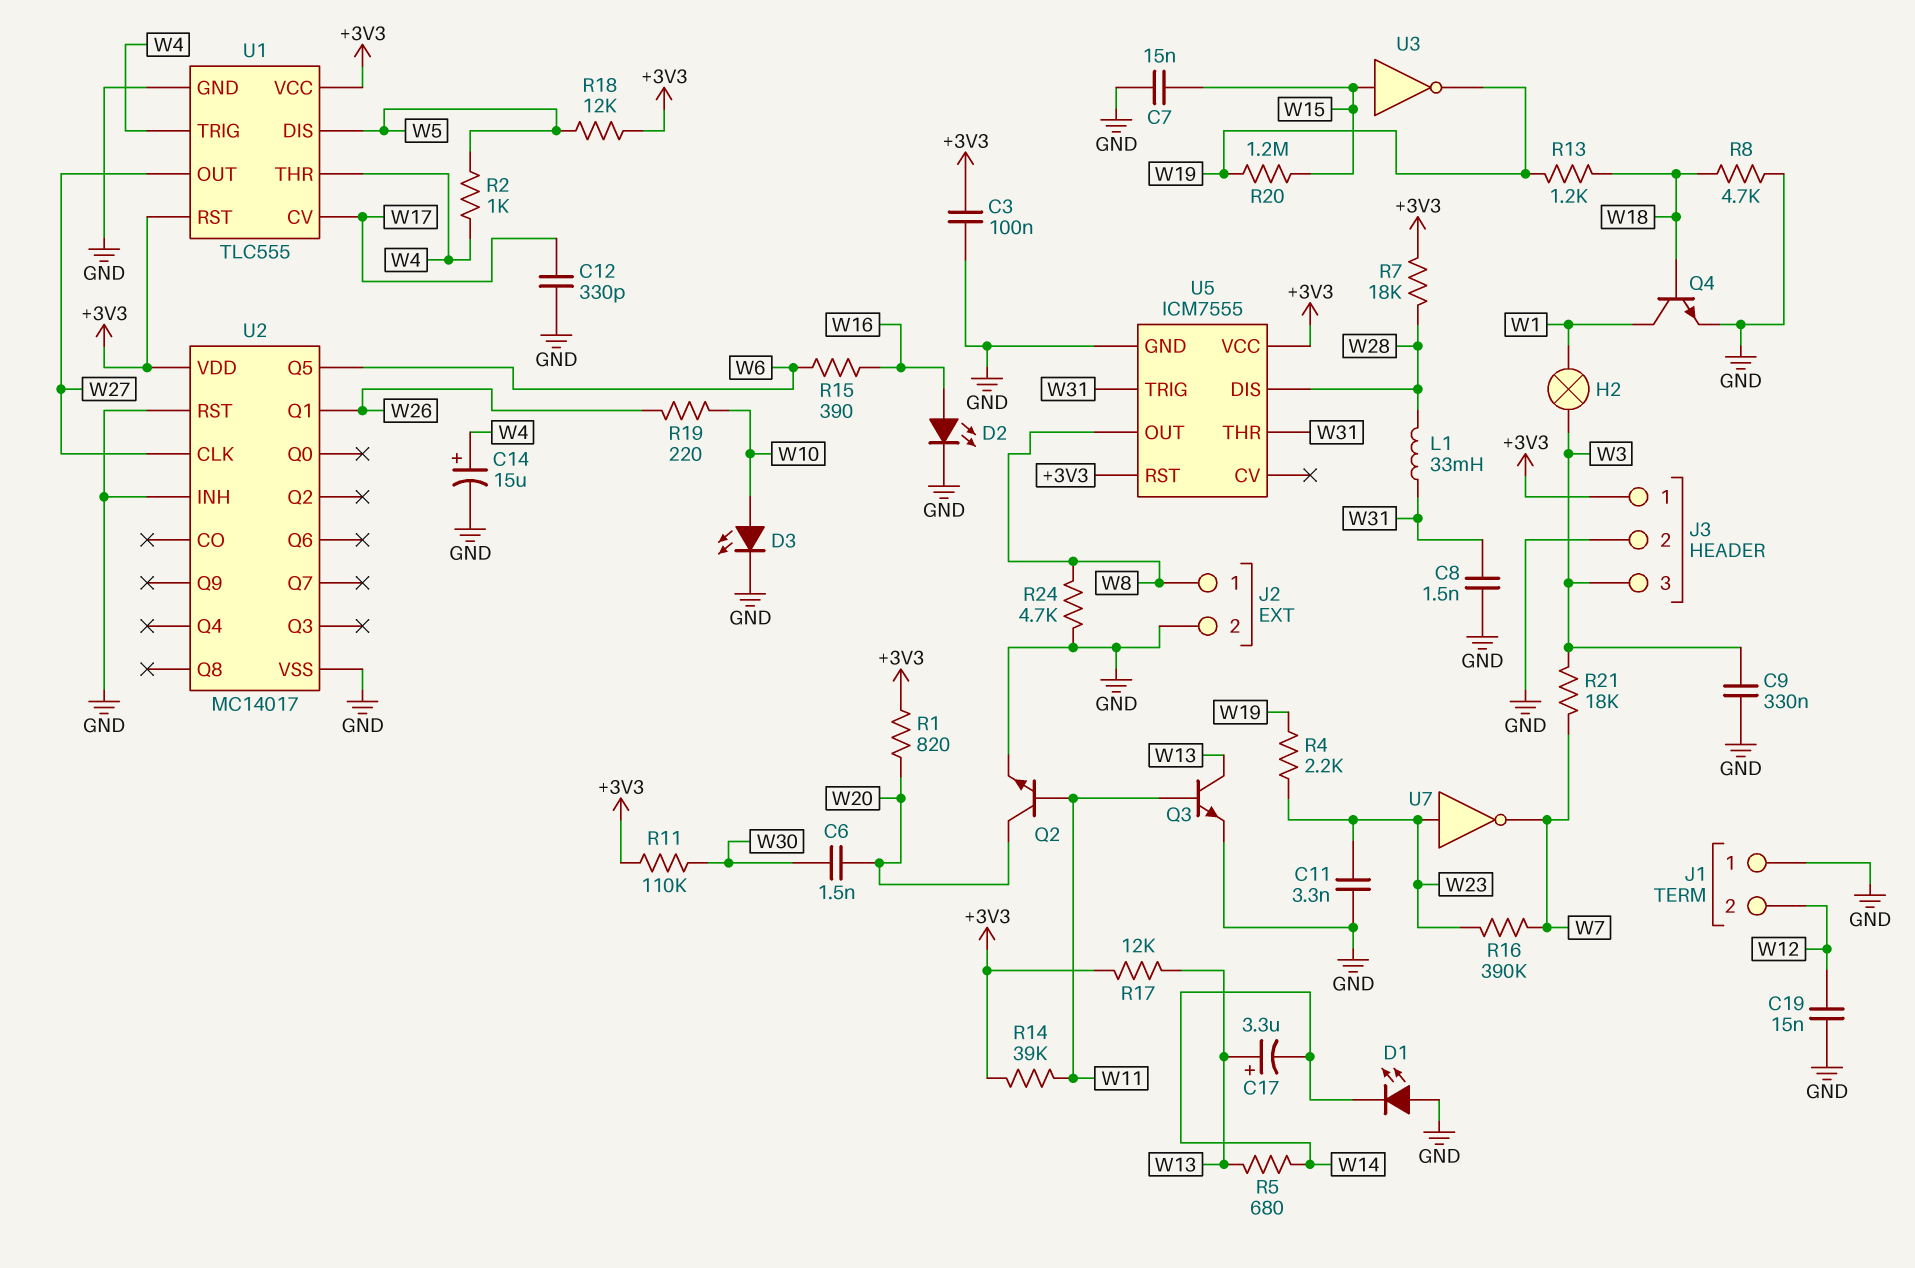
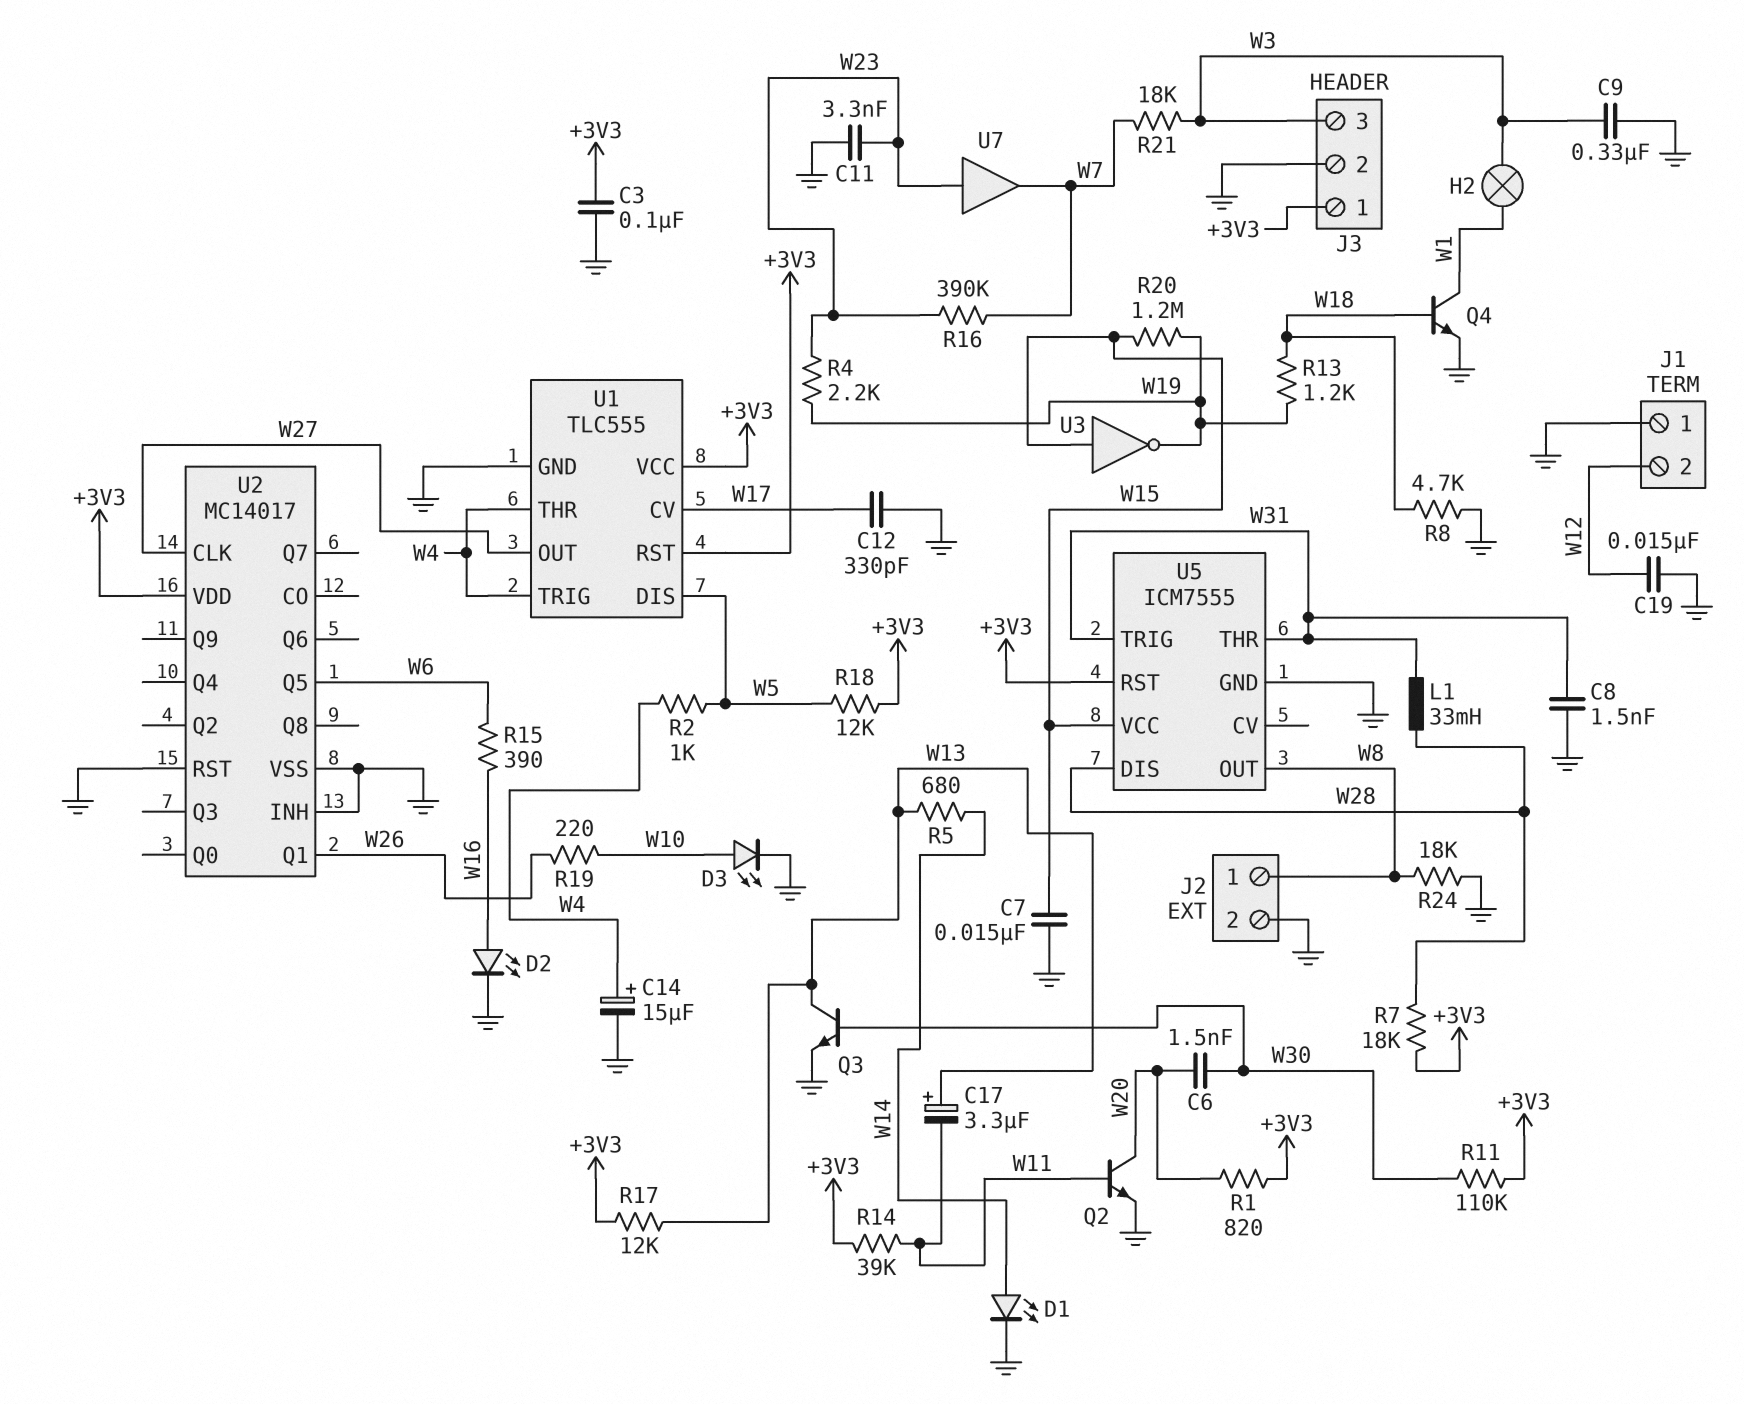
C17: 3.3uF (plus W13, minus W14) -> 3.3uF (plus W13, minus W11)
D1: LED (A GND, K W14) -> LED (A W14, K GND)
Q3: NPN (B W11, C W13, E GND) -> NPN (B W30, C W13, E GND)
R24: 4.7k (GND, W8) -> 18k (GND, W8)
U5 pin VCC: +3V3 -> W15
U7: NOT (in W23, out W7) -> buffer (in W23, out W7)

